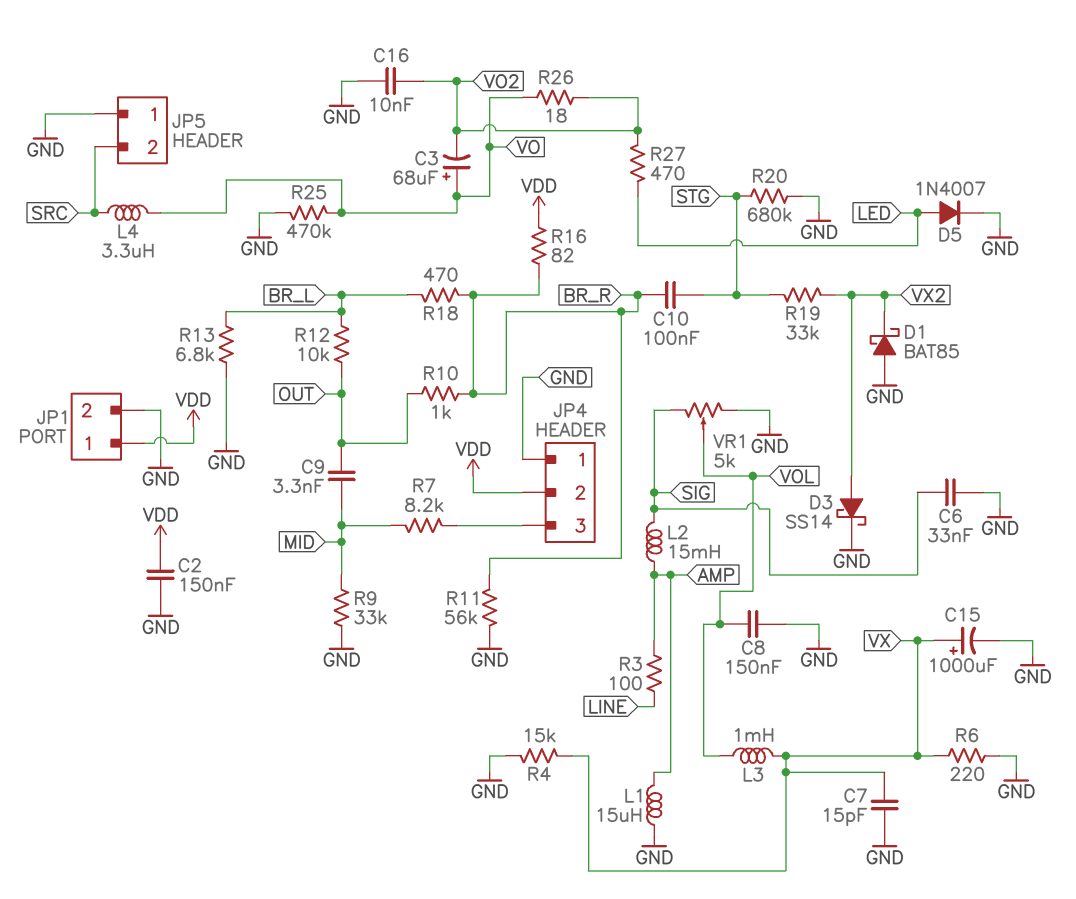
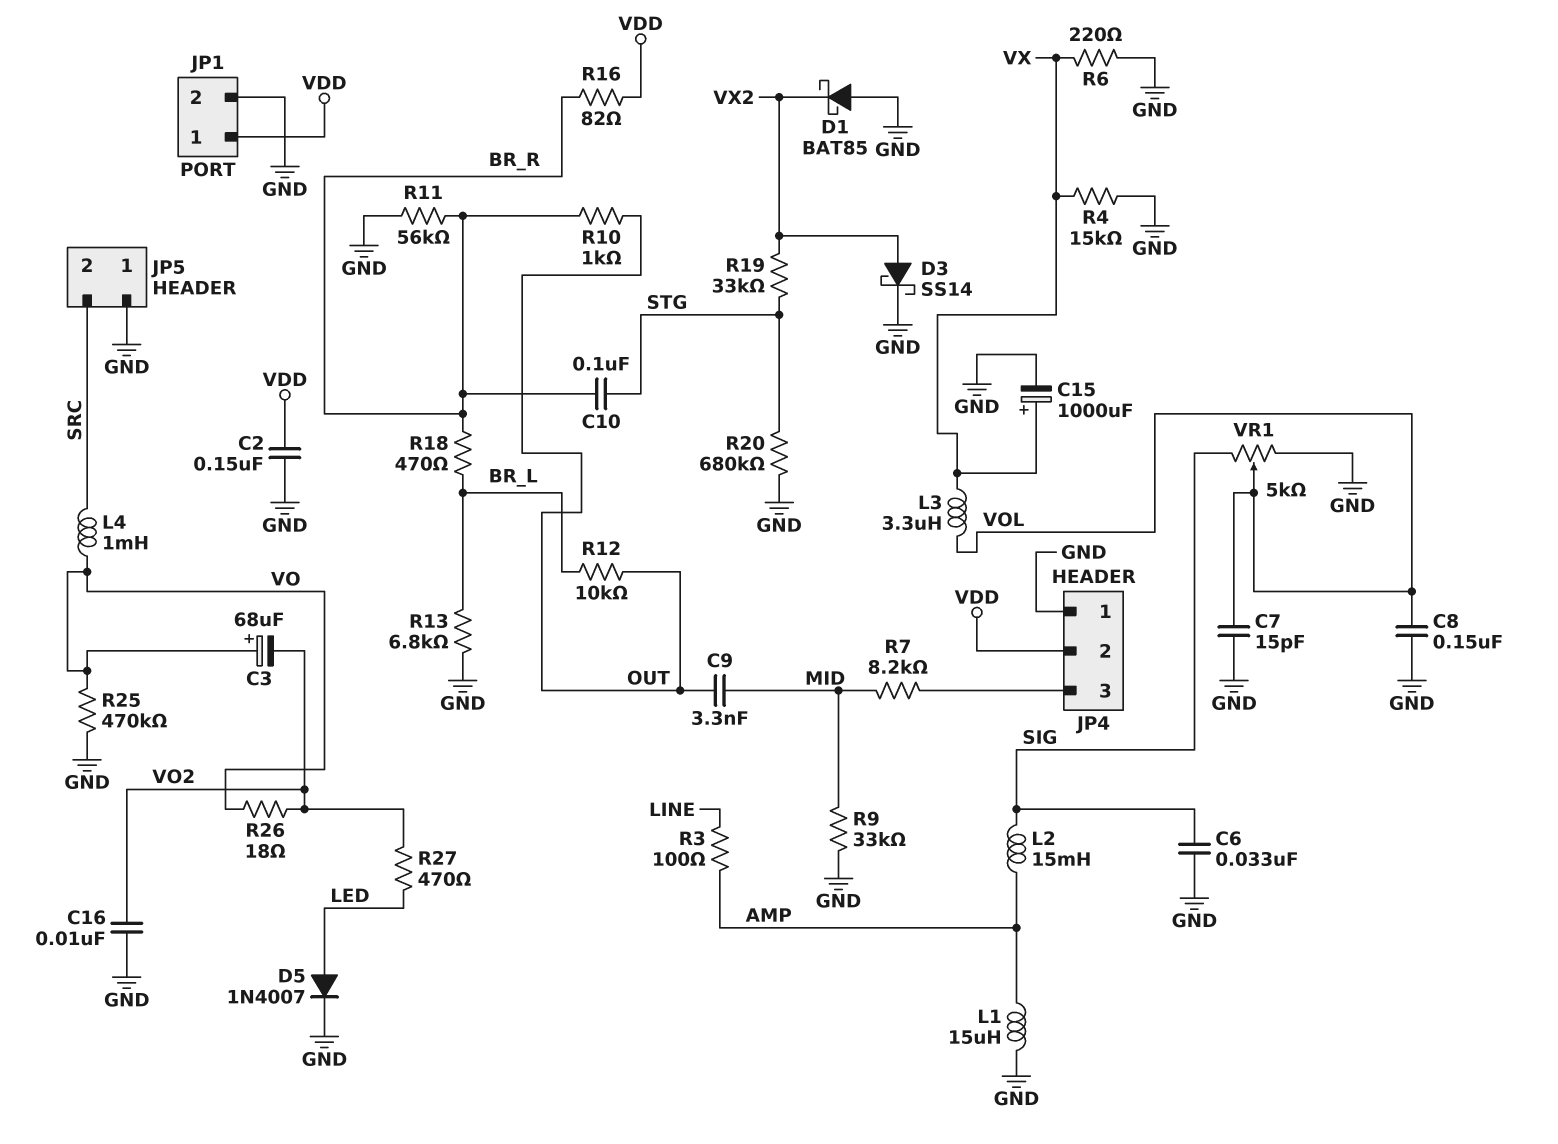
C7: 15pF (GND, VX) -> 15pF (GND, VOL)
L3: 1mH (VOL, VX) -> 3.3uH (VOL, VX)
L4: 3.3uH (SRC, VO) -> 1mH (SRC, VO)

